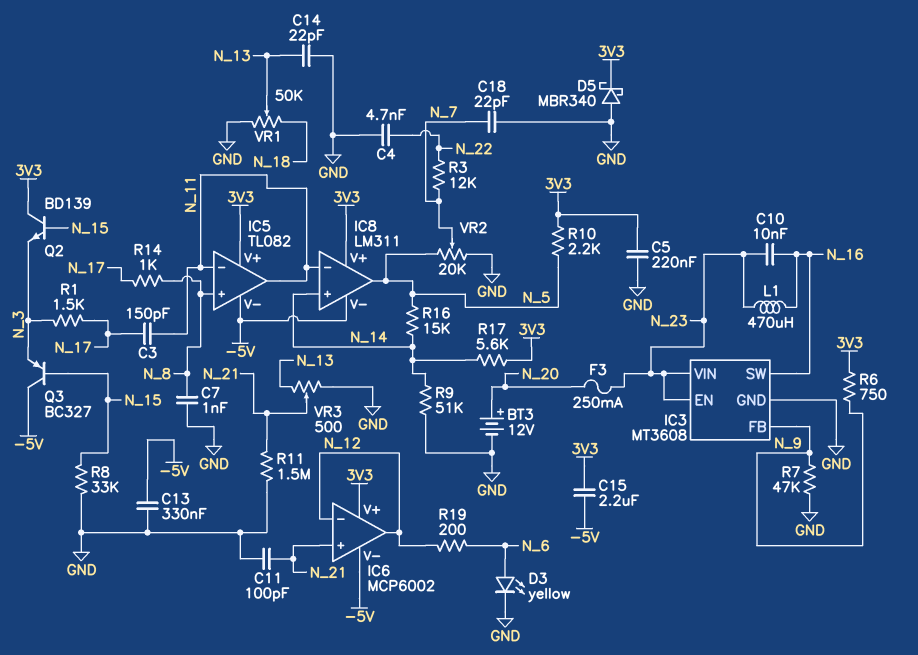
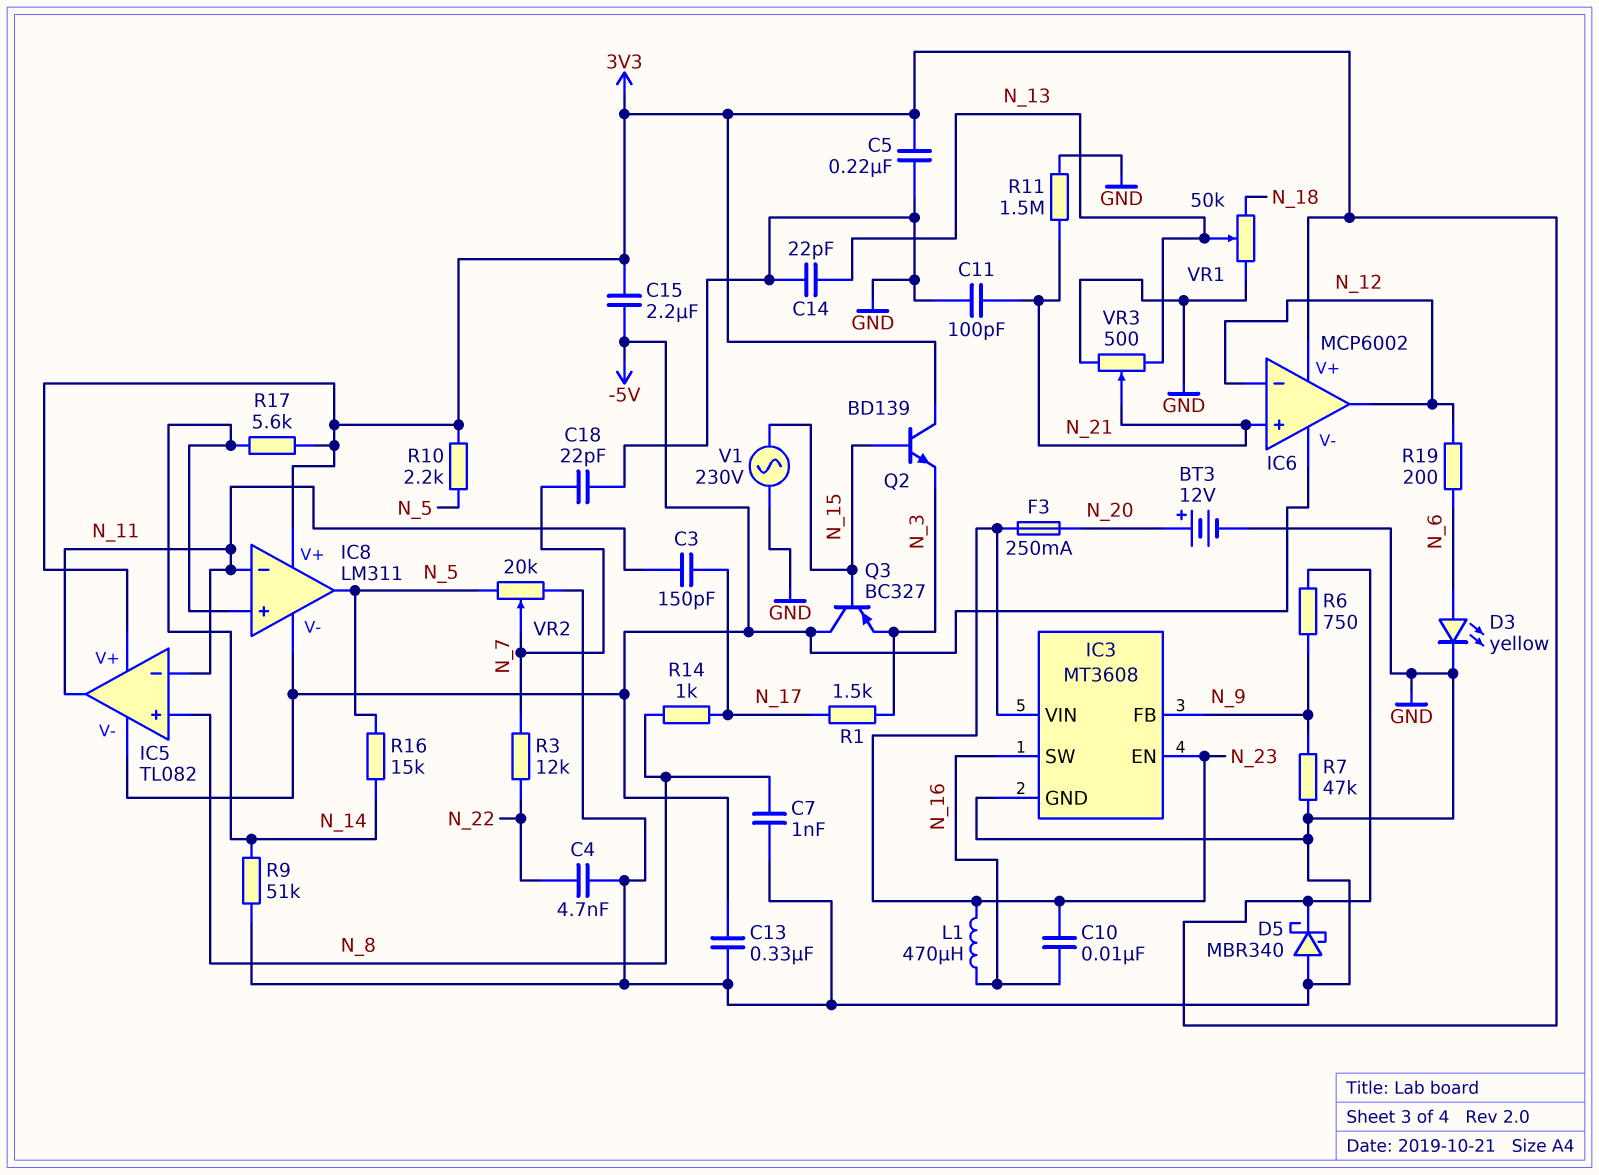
R8: 33k (GND, N_15) -> none
V1: none -> AC 230V (GND, N_15)

